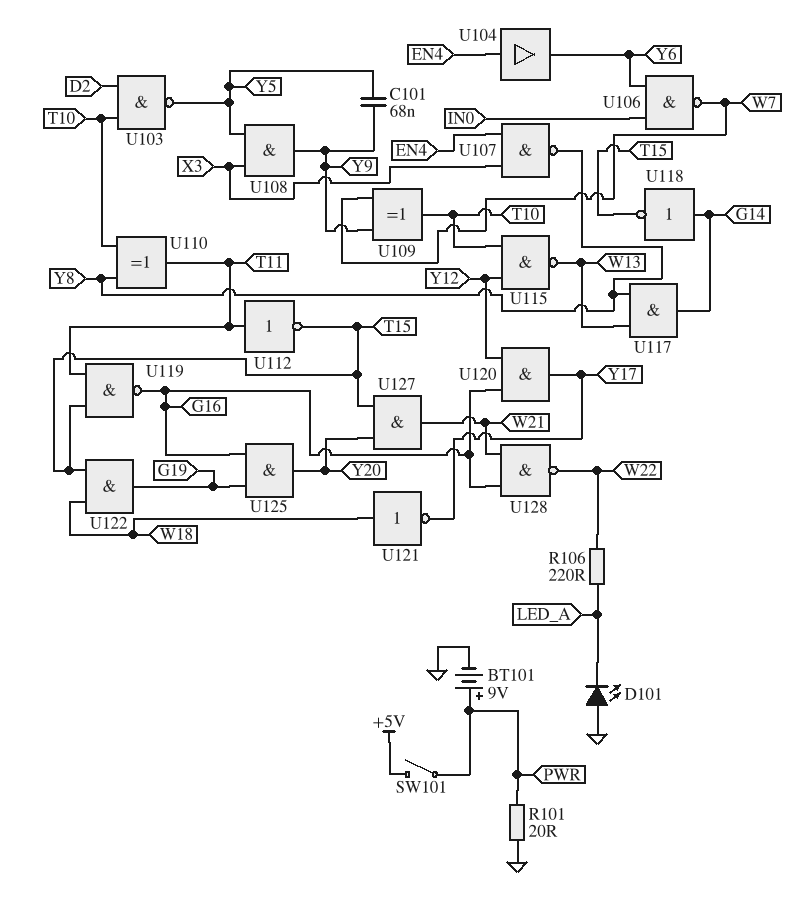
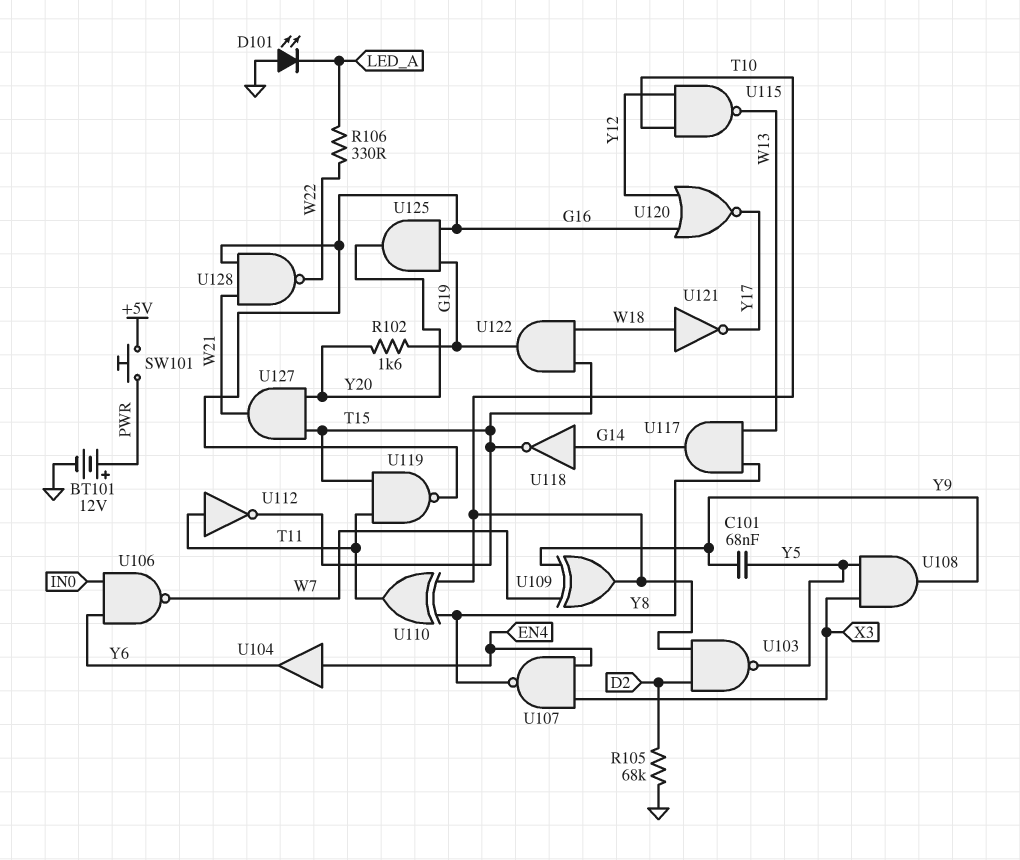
BT101: 9V (plus PWR, minus GND) -> 12V (plus PWR, minus GND)
R101: 20 (GND, PWR) -> none
R102: none -> 1.6k (G19, Y20)
R105: none -> 68k (D2, GND)
R106: 220 (LED_A, W22) -> 330 (LED_A, W22)
SW101: switch (+5V, PWR) -> button (+5V, PWR)
U120: AND (in G16, in Y12, out Y17) -> NOR (in G16, in Y12, out Y17)

